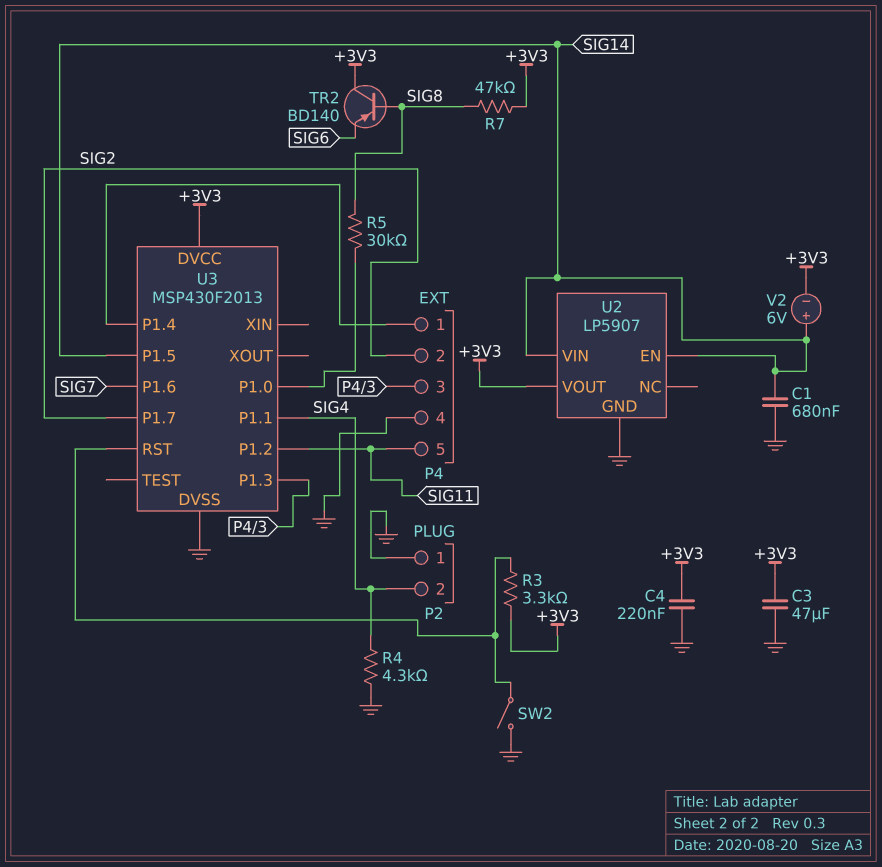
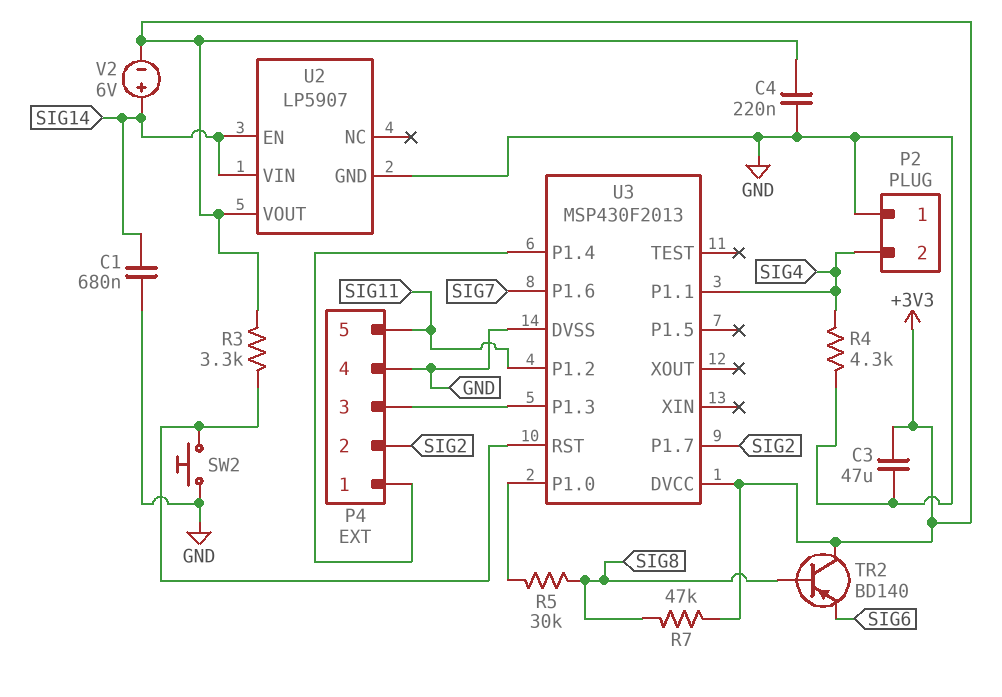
SW2: switch (GND, U3/RST) -> button (GND, U3/RST)
U3 pin P1.5: SIG14 -> none

